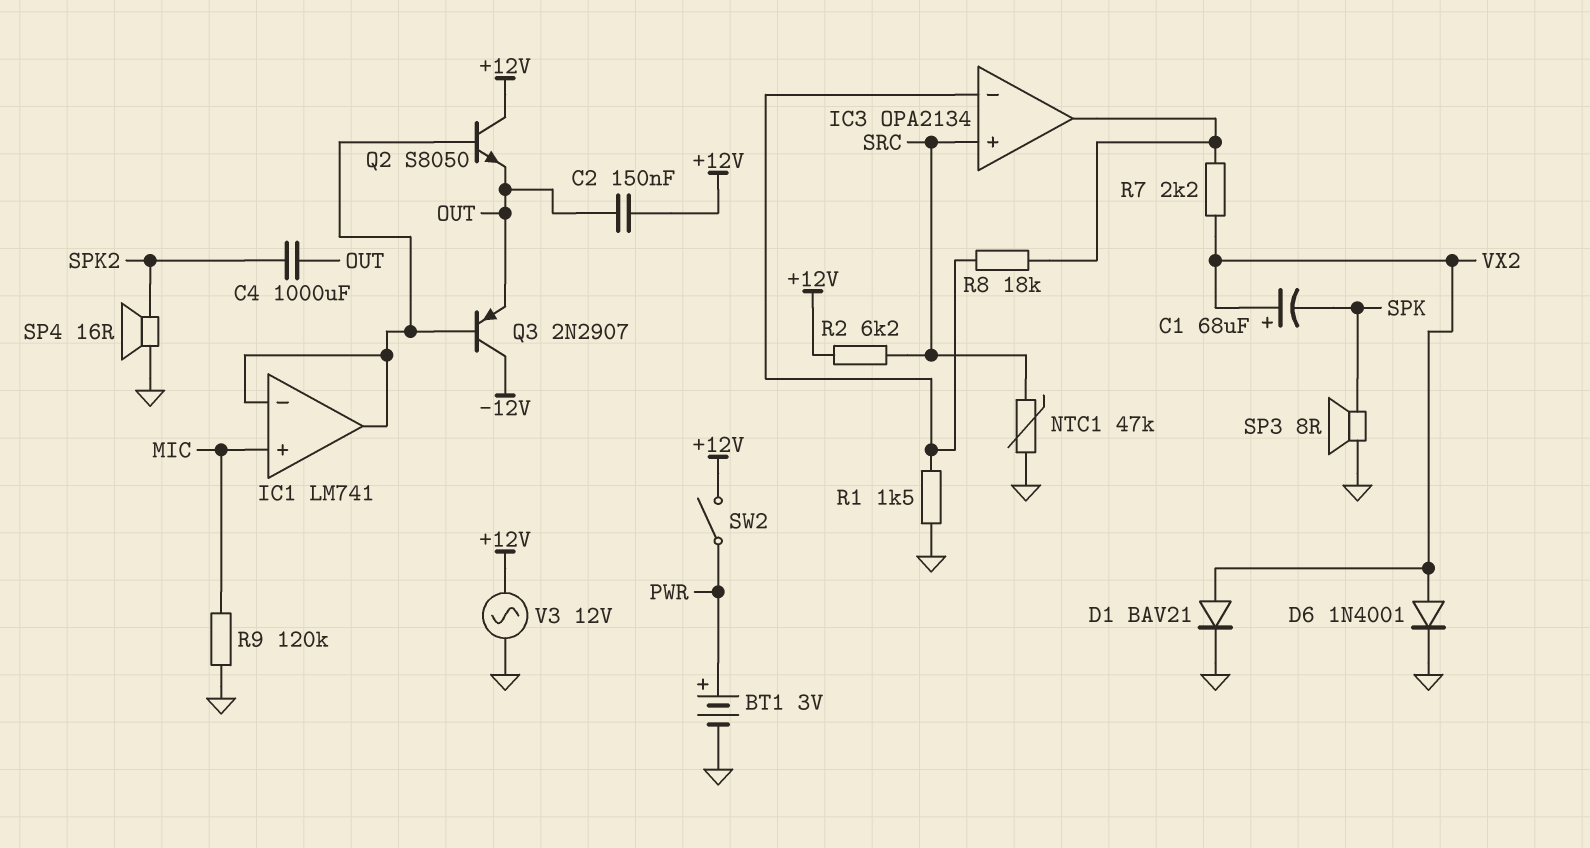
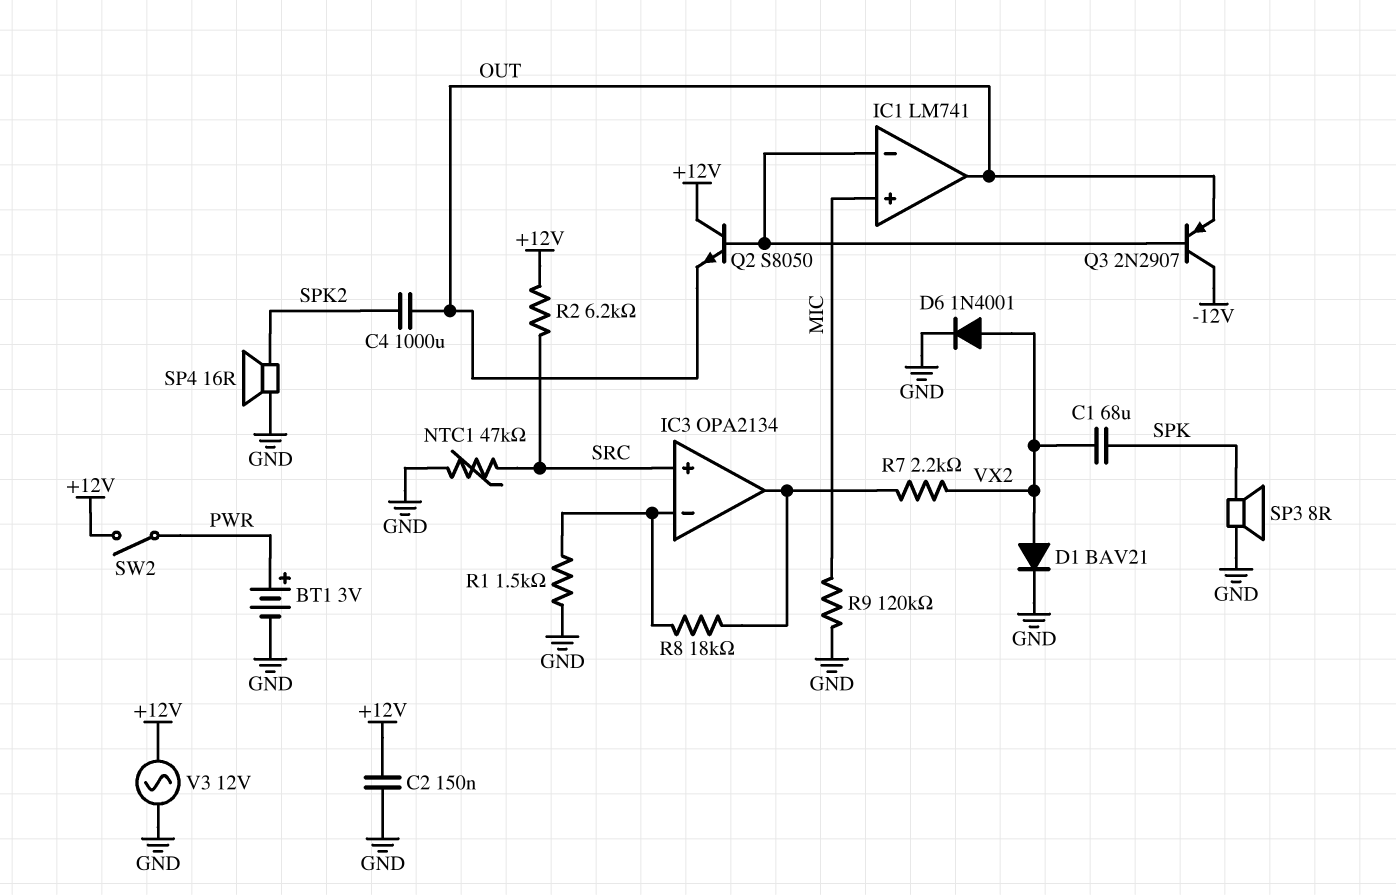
C1: 68uF (plus VX2, minus SPK) -> 68uF (SPK, VX2)
C2: 150nF (+12V, OUT) -> 150nF (+12V, GND)
IC1 pin out: IC1/in- -> OUT

